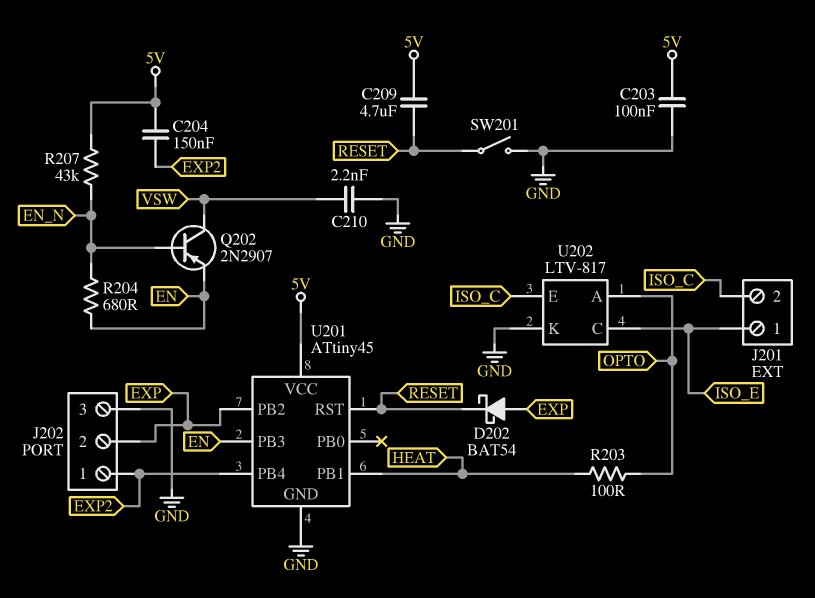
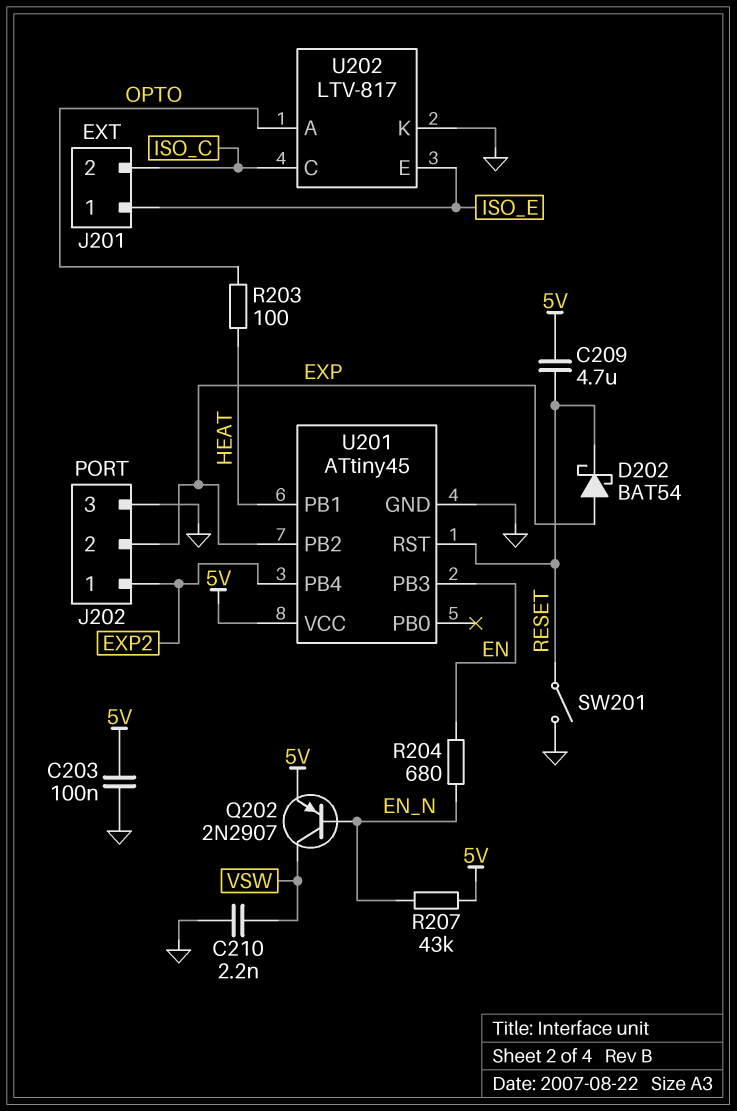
C204: 150nF (5V, EXP2) -> none
Q202: PNP 2N2907 (B EN_N, C VSW, E EN) -> PNP 2N2907 (B EN_N, C VSW, E 5V)
U202 pin C: ISO_E -> ISO_C
U202 pin E: ISO_C -> ISO_E

